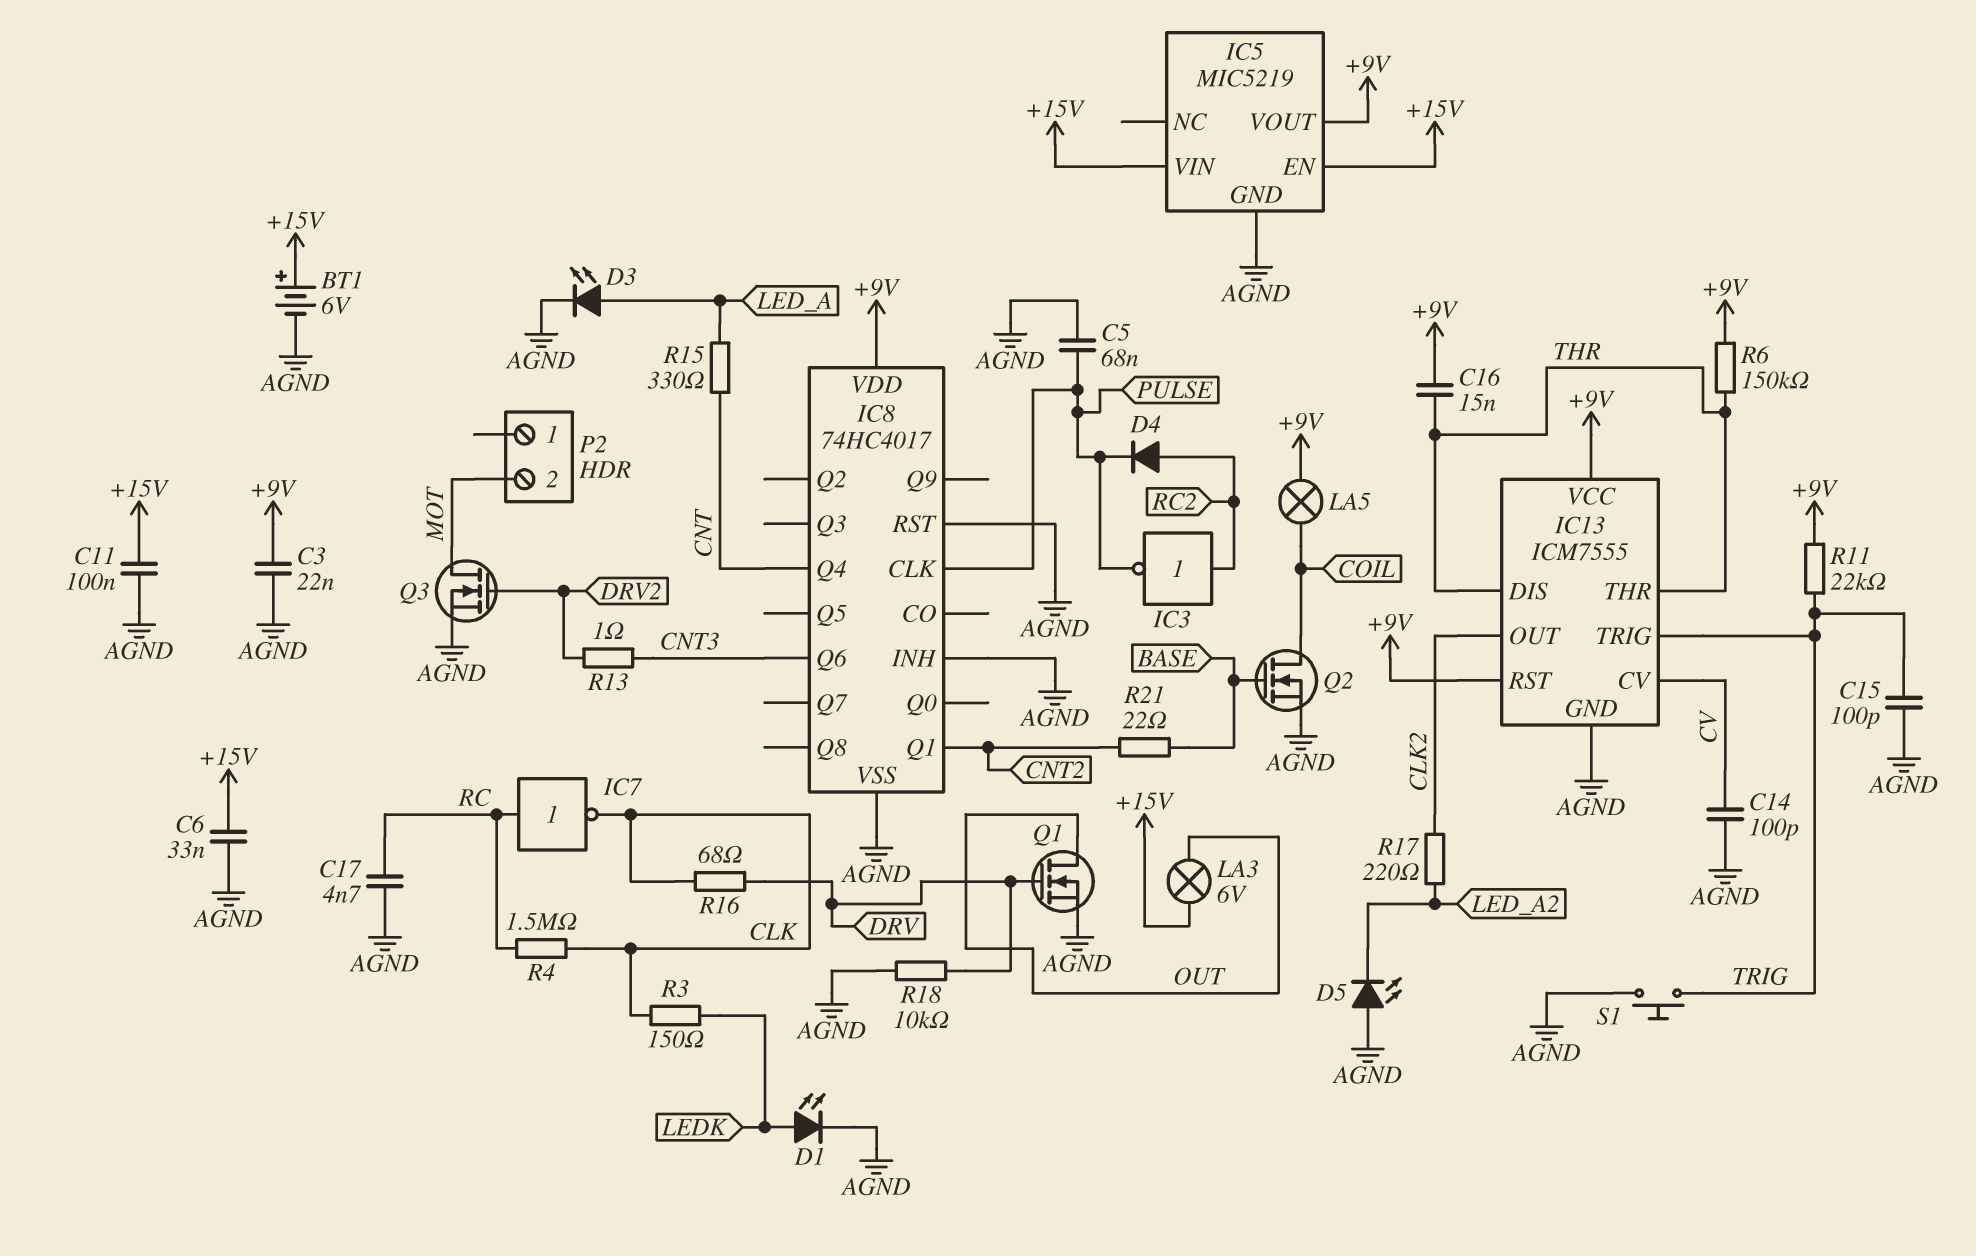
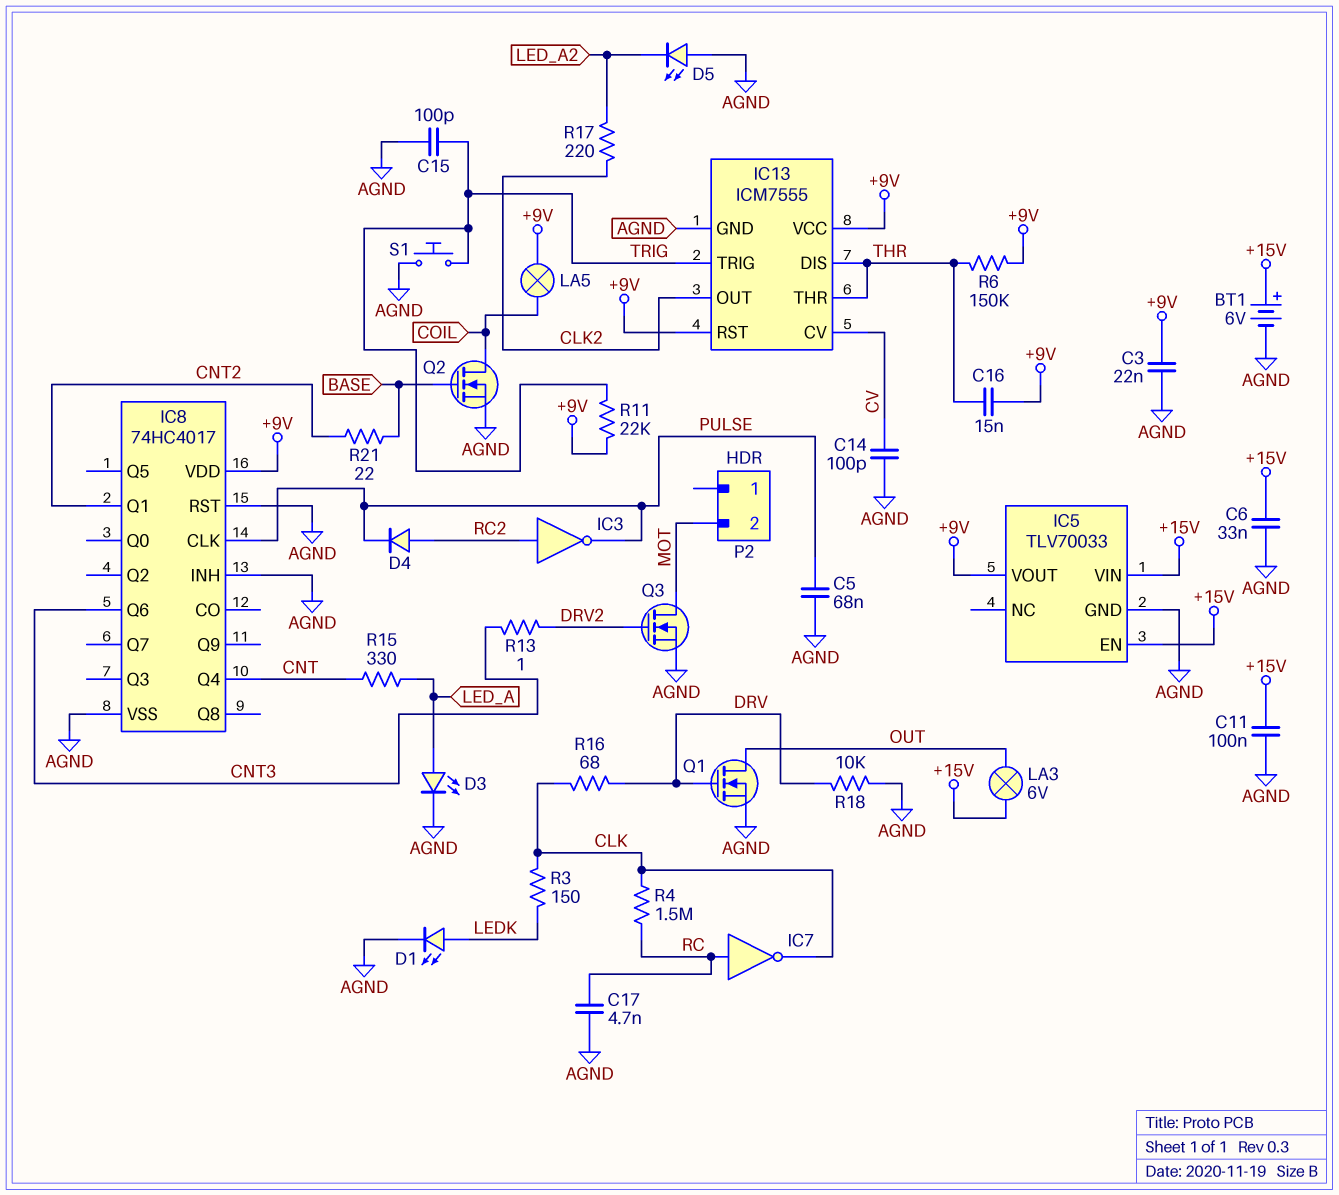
IC5: MIC5219 -> TLV70033

